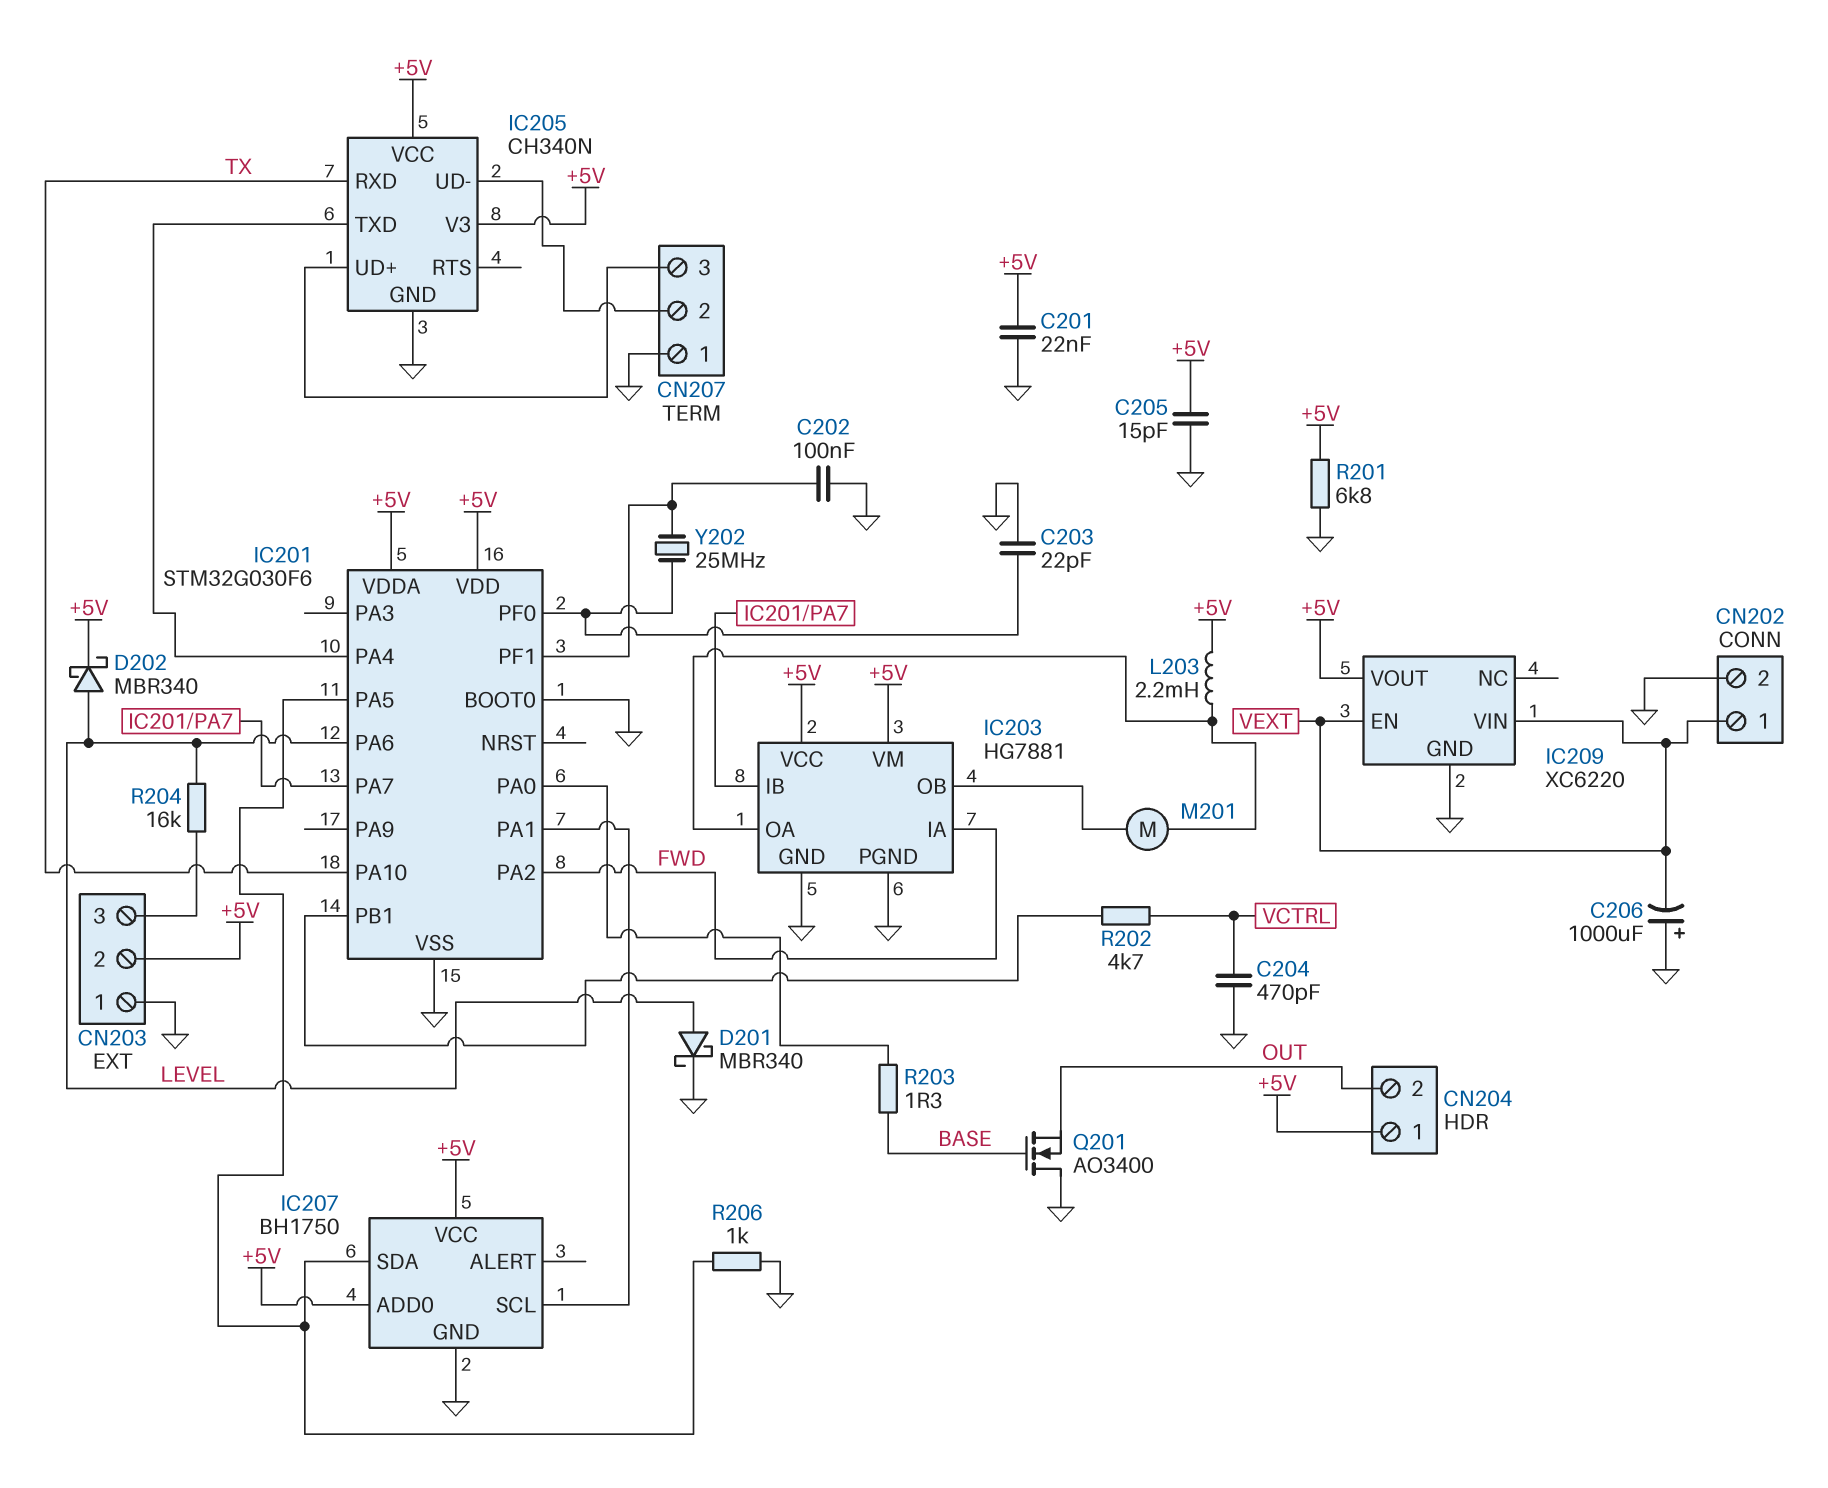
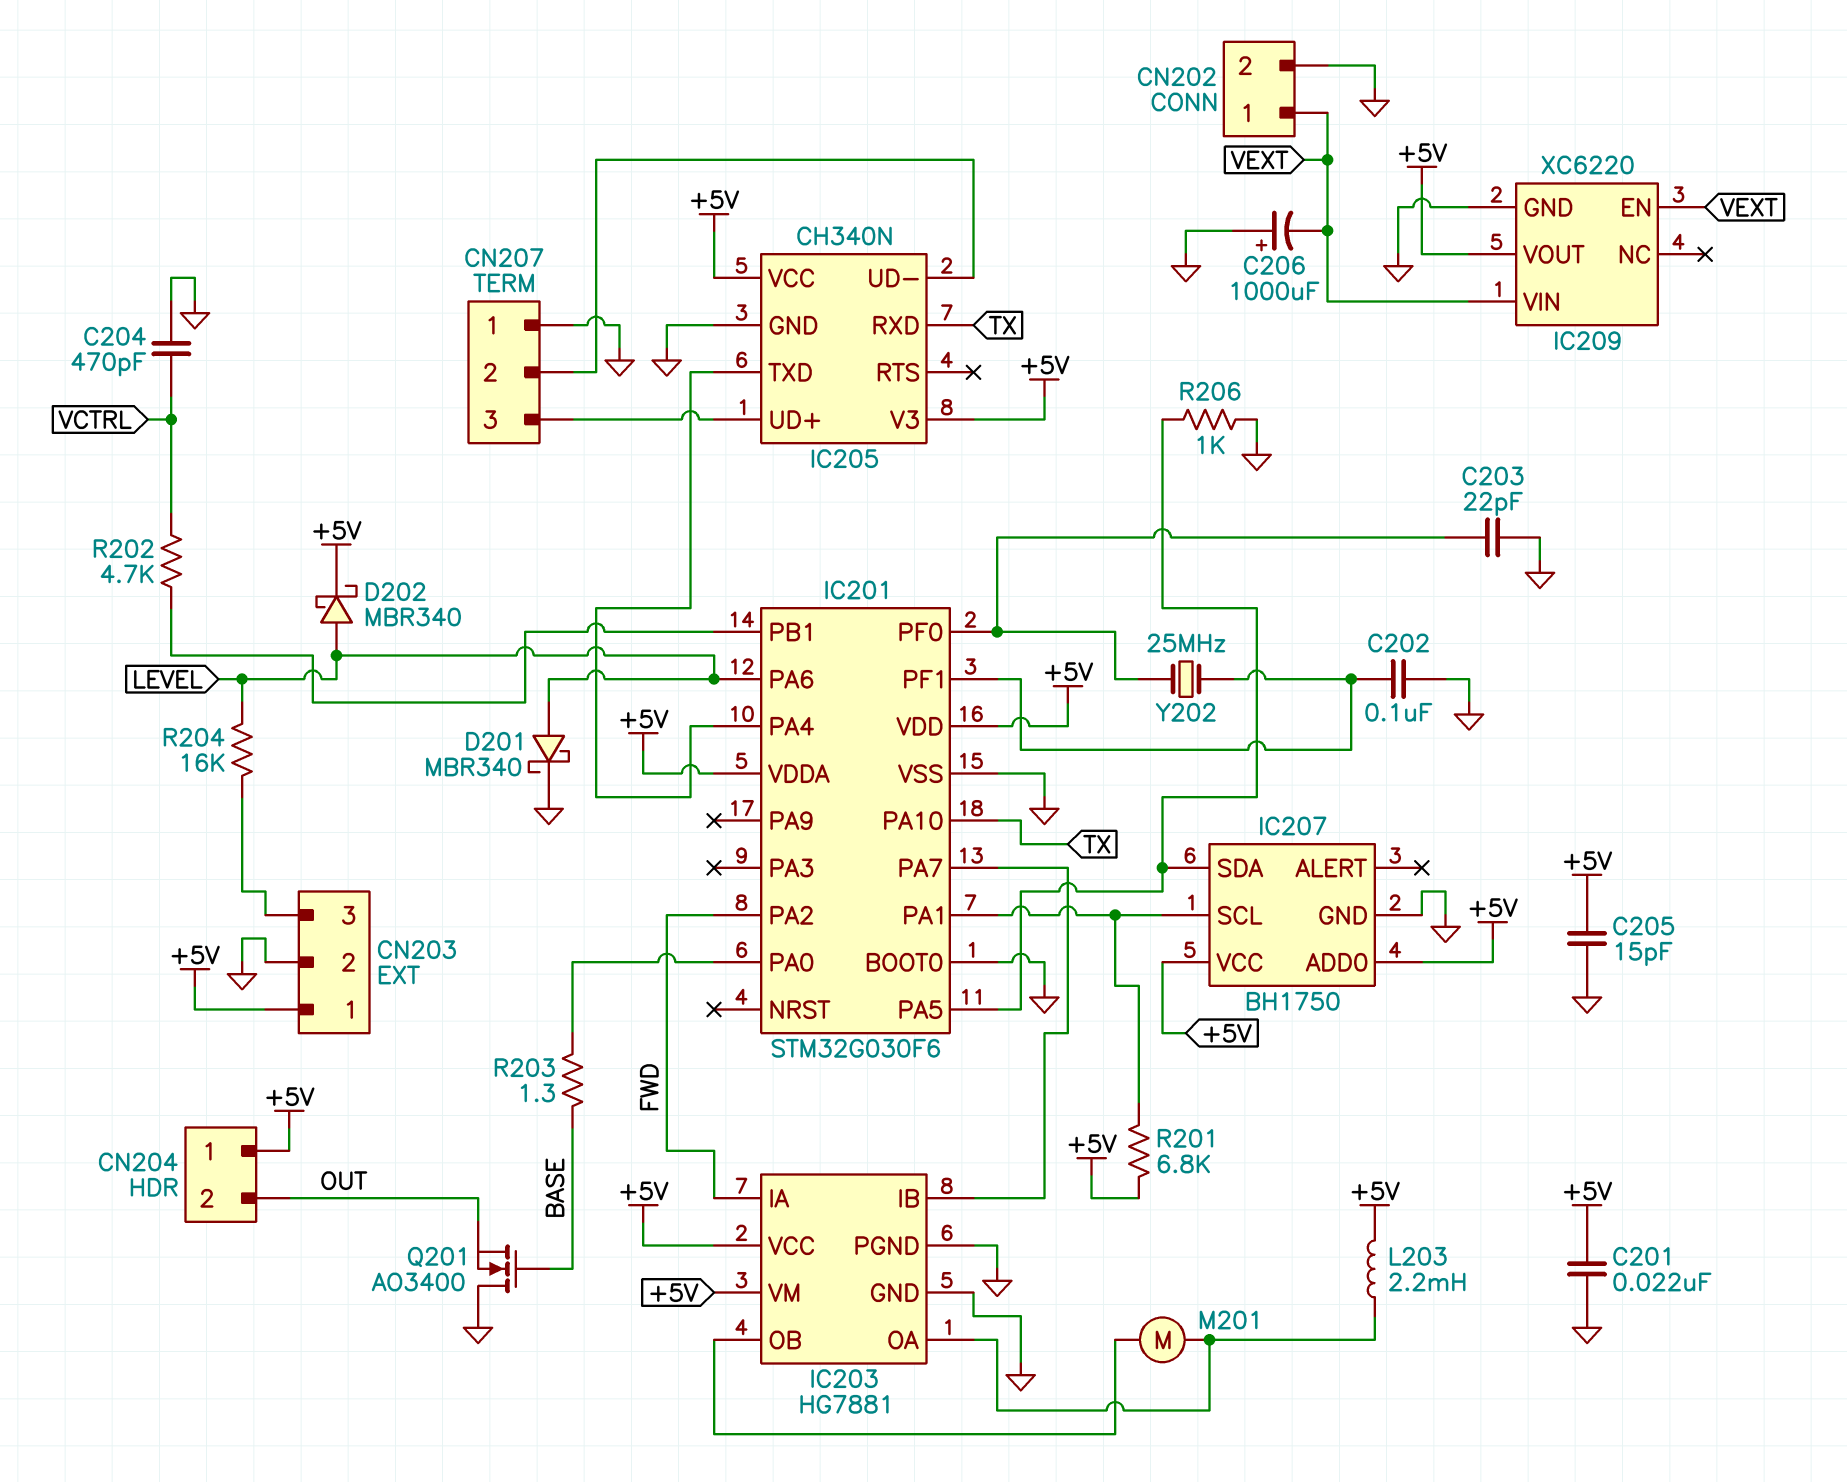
CN203 pin 1: GND -> +5V
CN203 pin 2: +5V -> GND
R201: 6.8k (+5V, GND) -> 6.8k (+5V, IC201/PA1)

